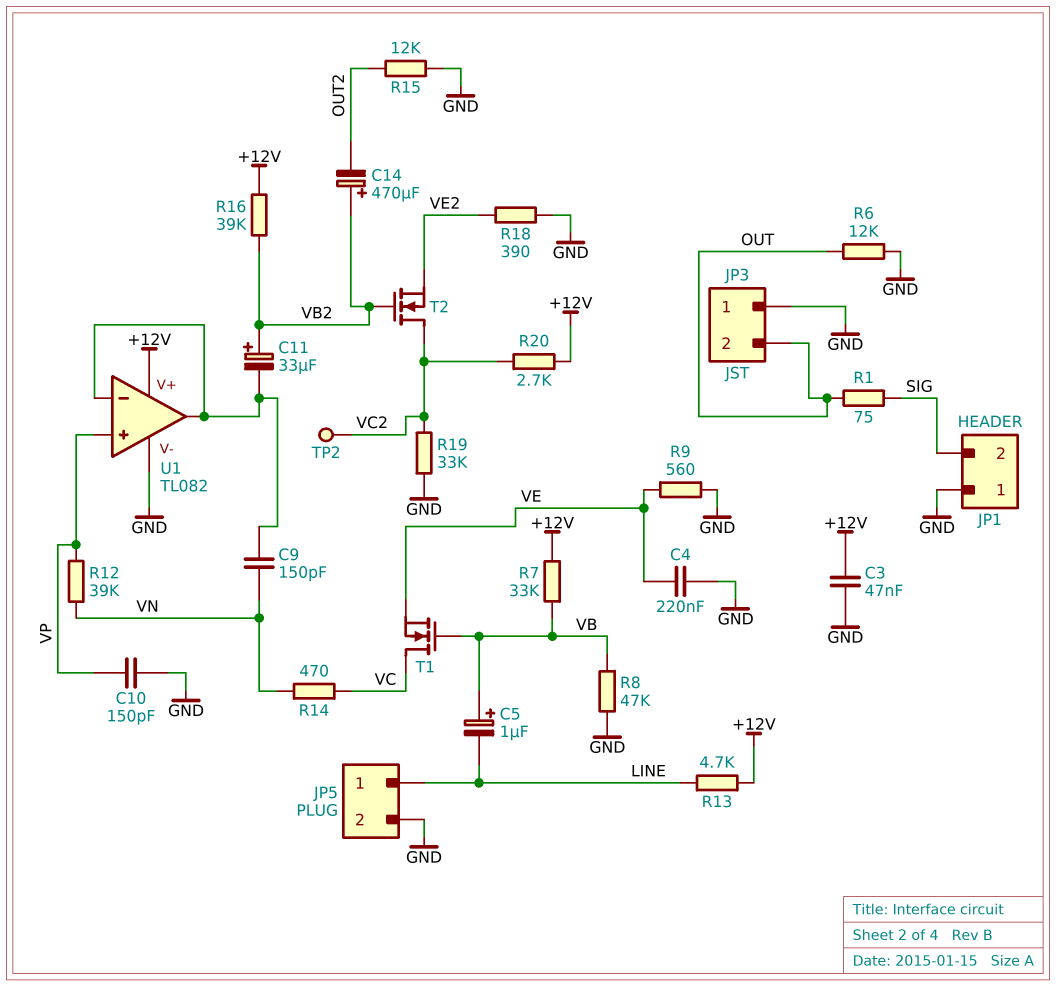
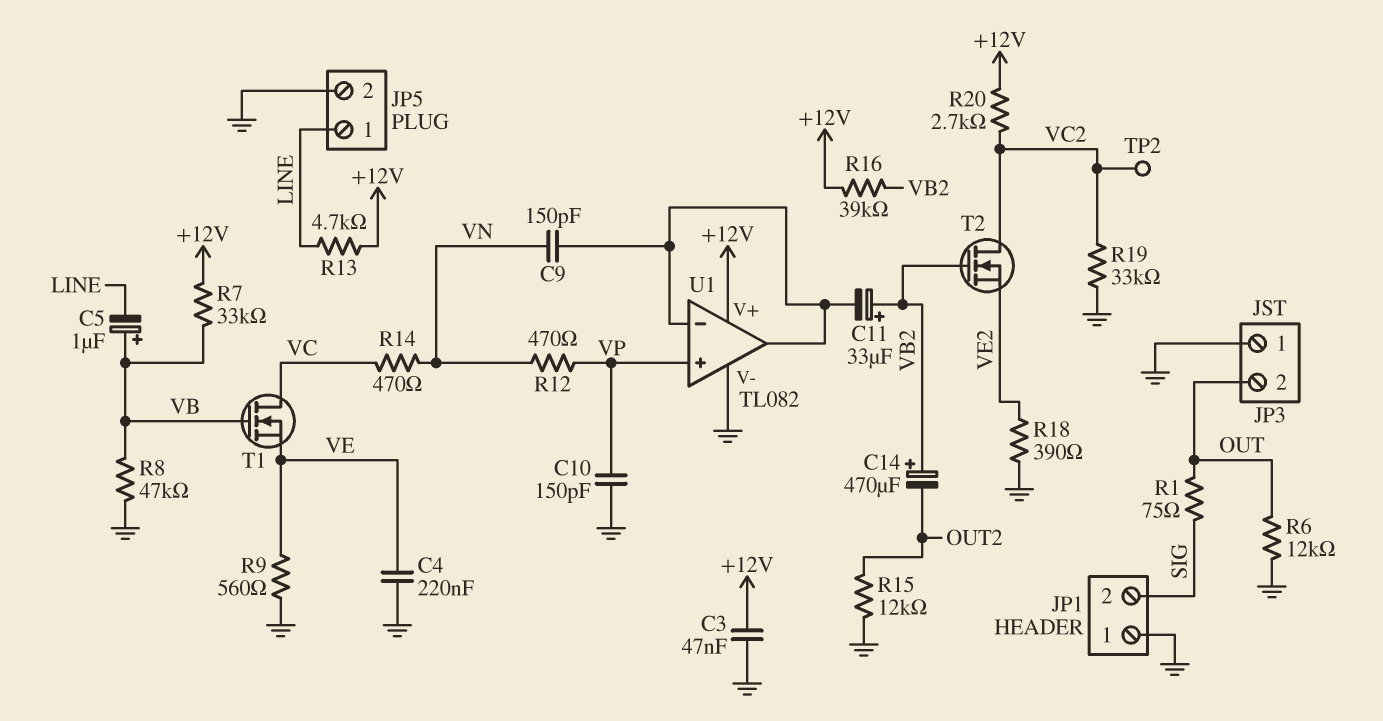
R12: 39k (VN, VP) -> 470 (VN, VP)

